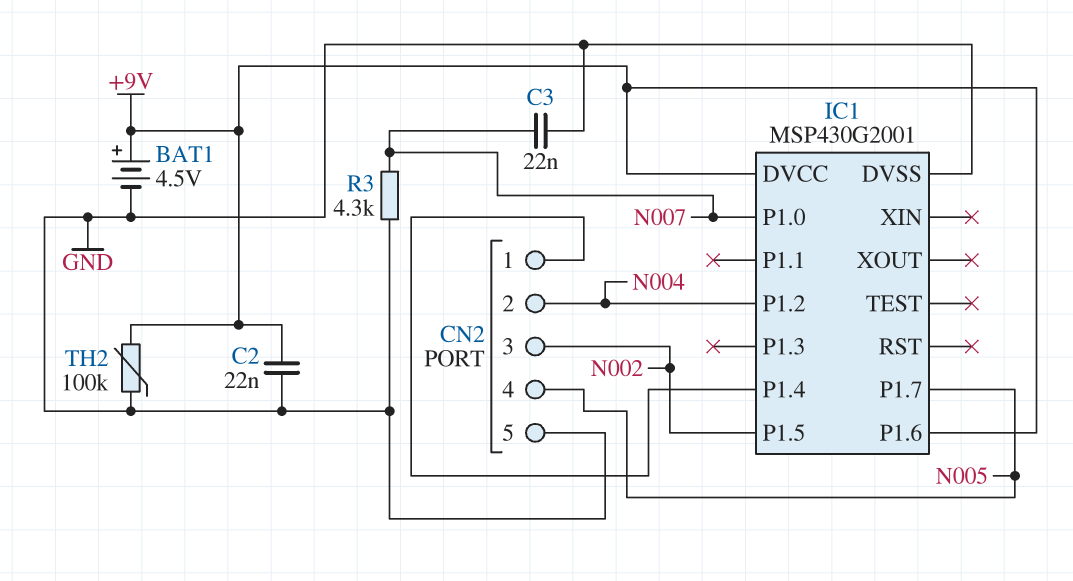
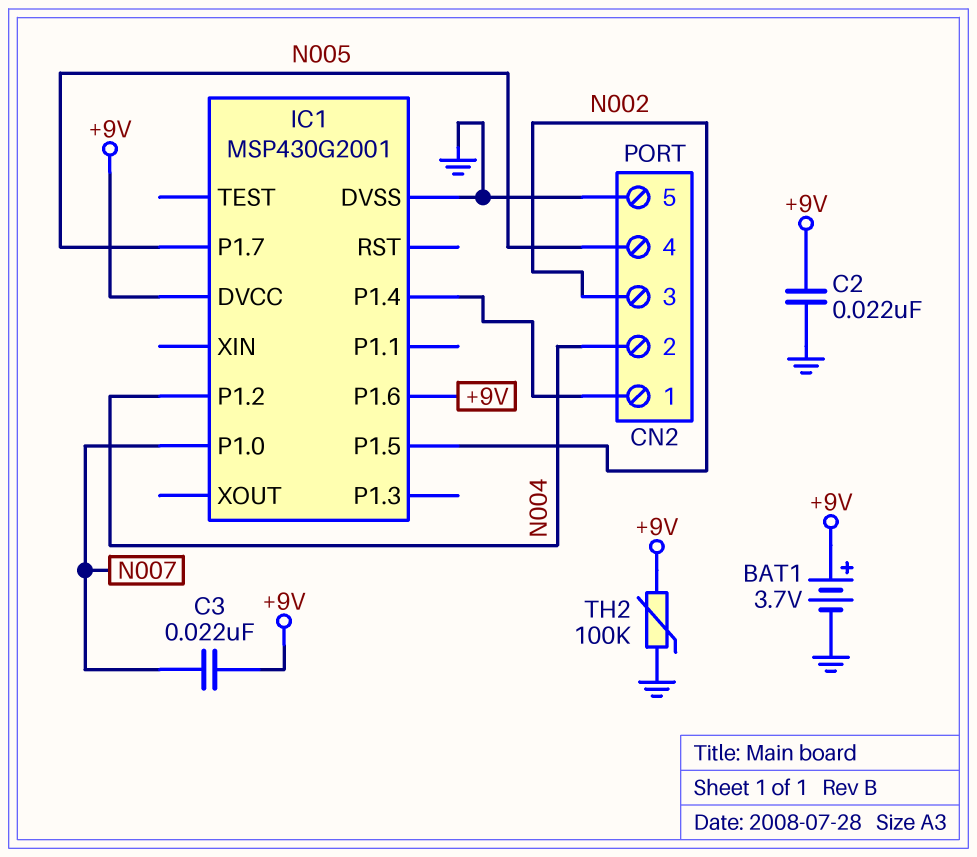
BAT1: 4.5V (plus +9V, minus GND) -> 3.7V (plus +9V, minus GND)
C3: 22nF (GND, N007) -> 22nF (+9V, N007)
R3: 4.3k (GND, N007) -> none

